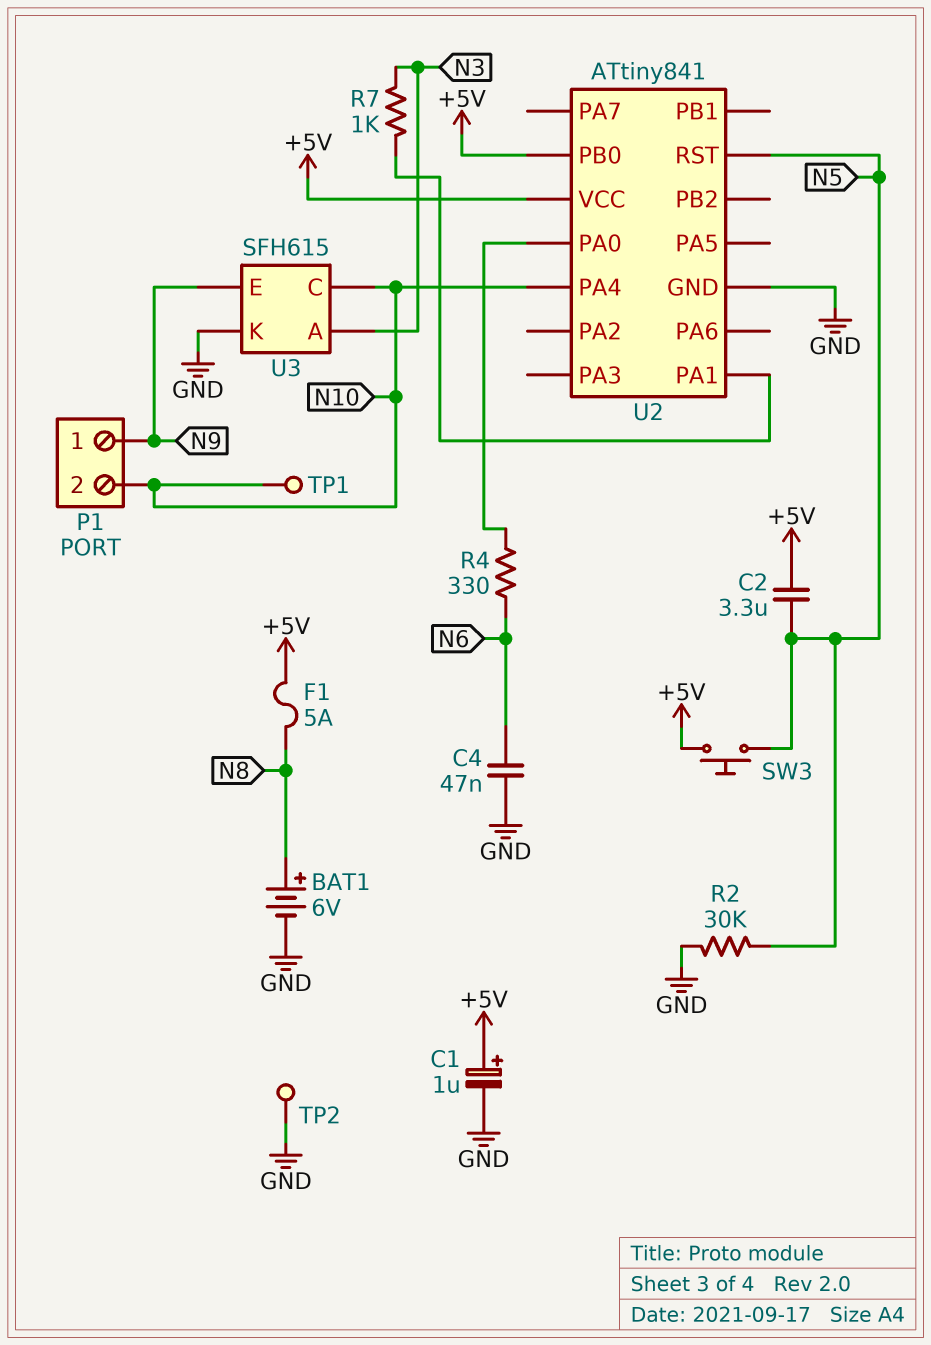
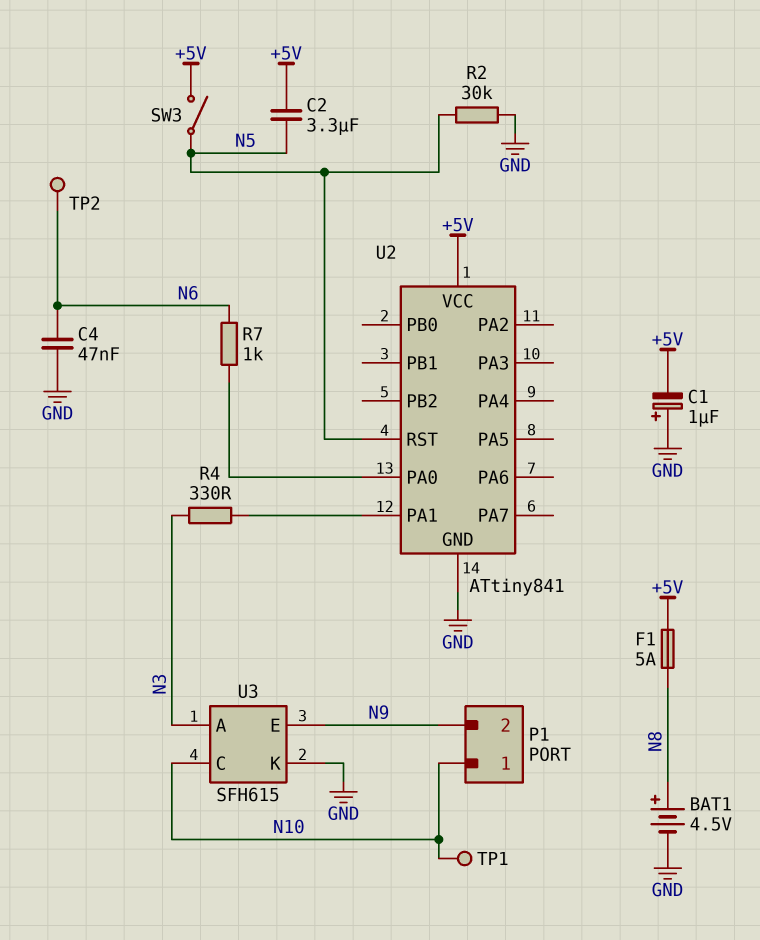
BAT1: 6V (plus N8, minus GND) -> 4.5V (plus N8, minus GND)
C1: 1uF (plus +5V, minus GND) -> 1uF (plus GND, minus +5V)
P1 pin 1: N9 -> N10
P1 pin 2: N10 -> N9
R4: 330 (N6, U2/PA0) -> 330 (N3, U2/PA1)
R7: 1k (N3, U2/PA1) -> 1k (N6, U2/PA0)
SW3: button (+5V, N5) -> switch (+5V, N5)
TP2: test point (GND) -> test point (N6)
U2 pin PA4: N10 -> none
U2 pin PB0: +5V -> none

